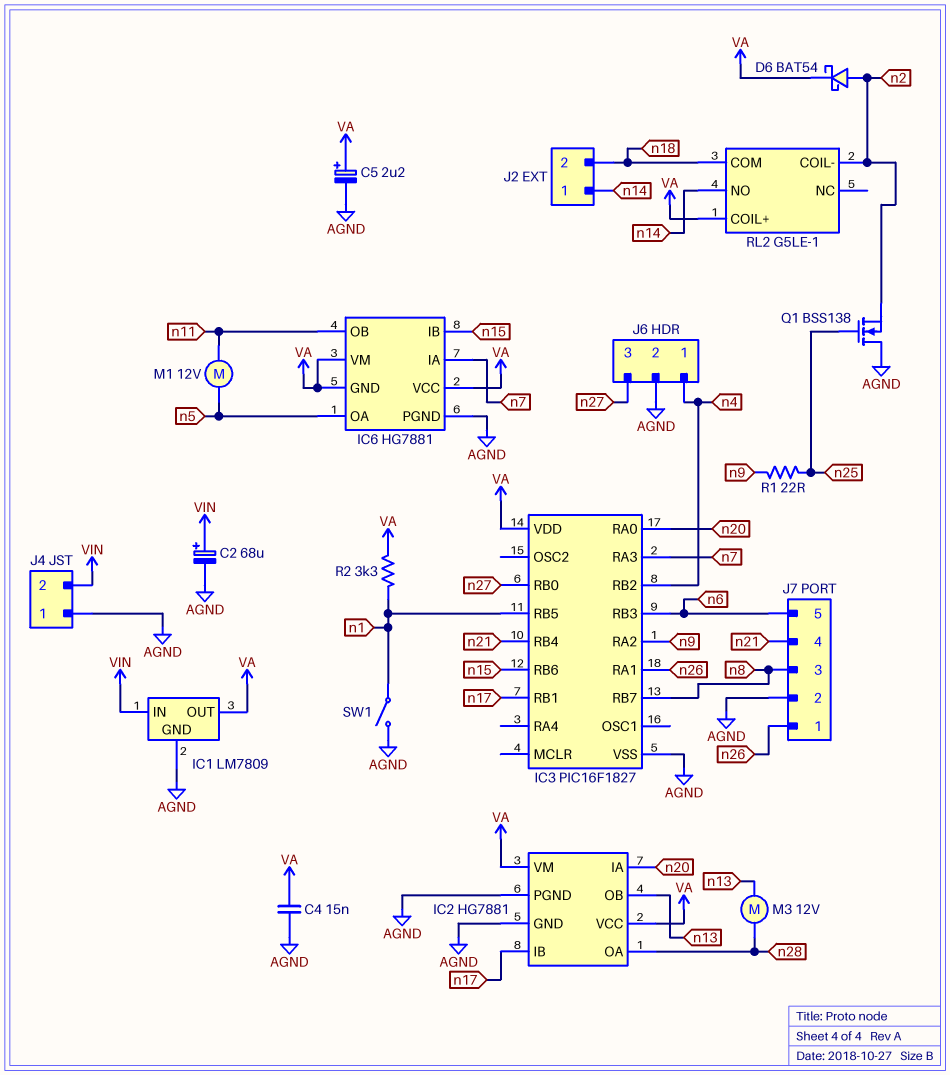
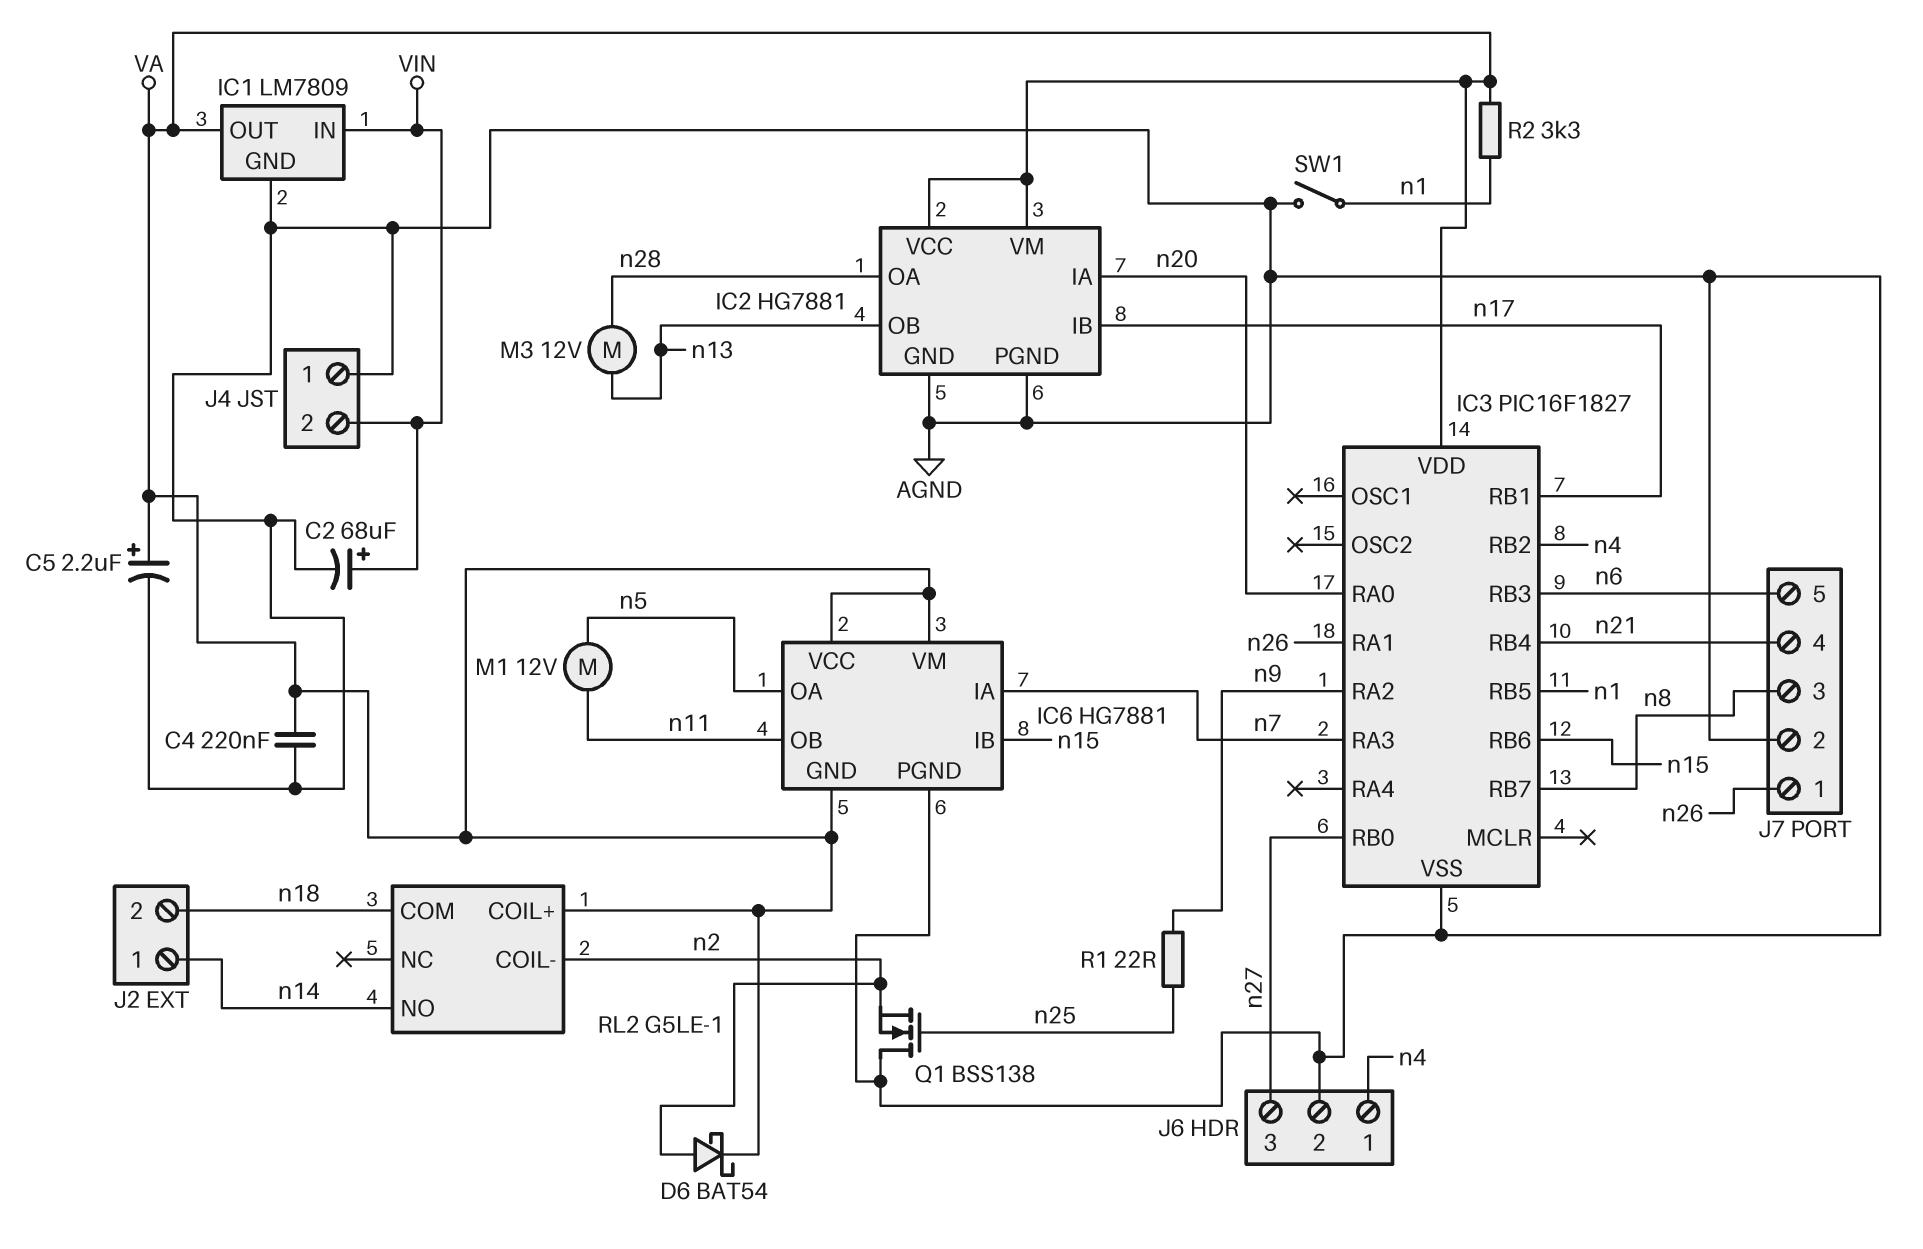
C4: 15nF (AGND, VA) -> 220nF (AGND, VA)

